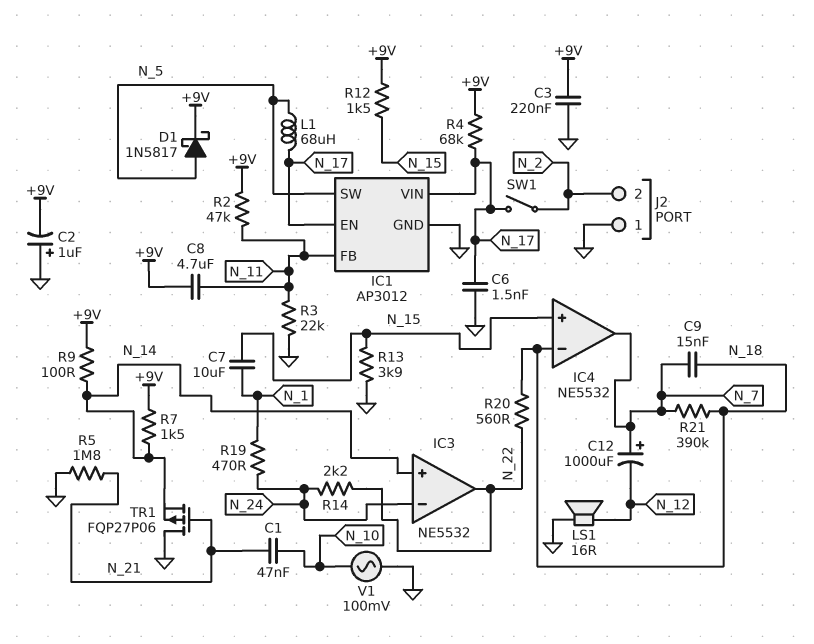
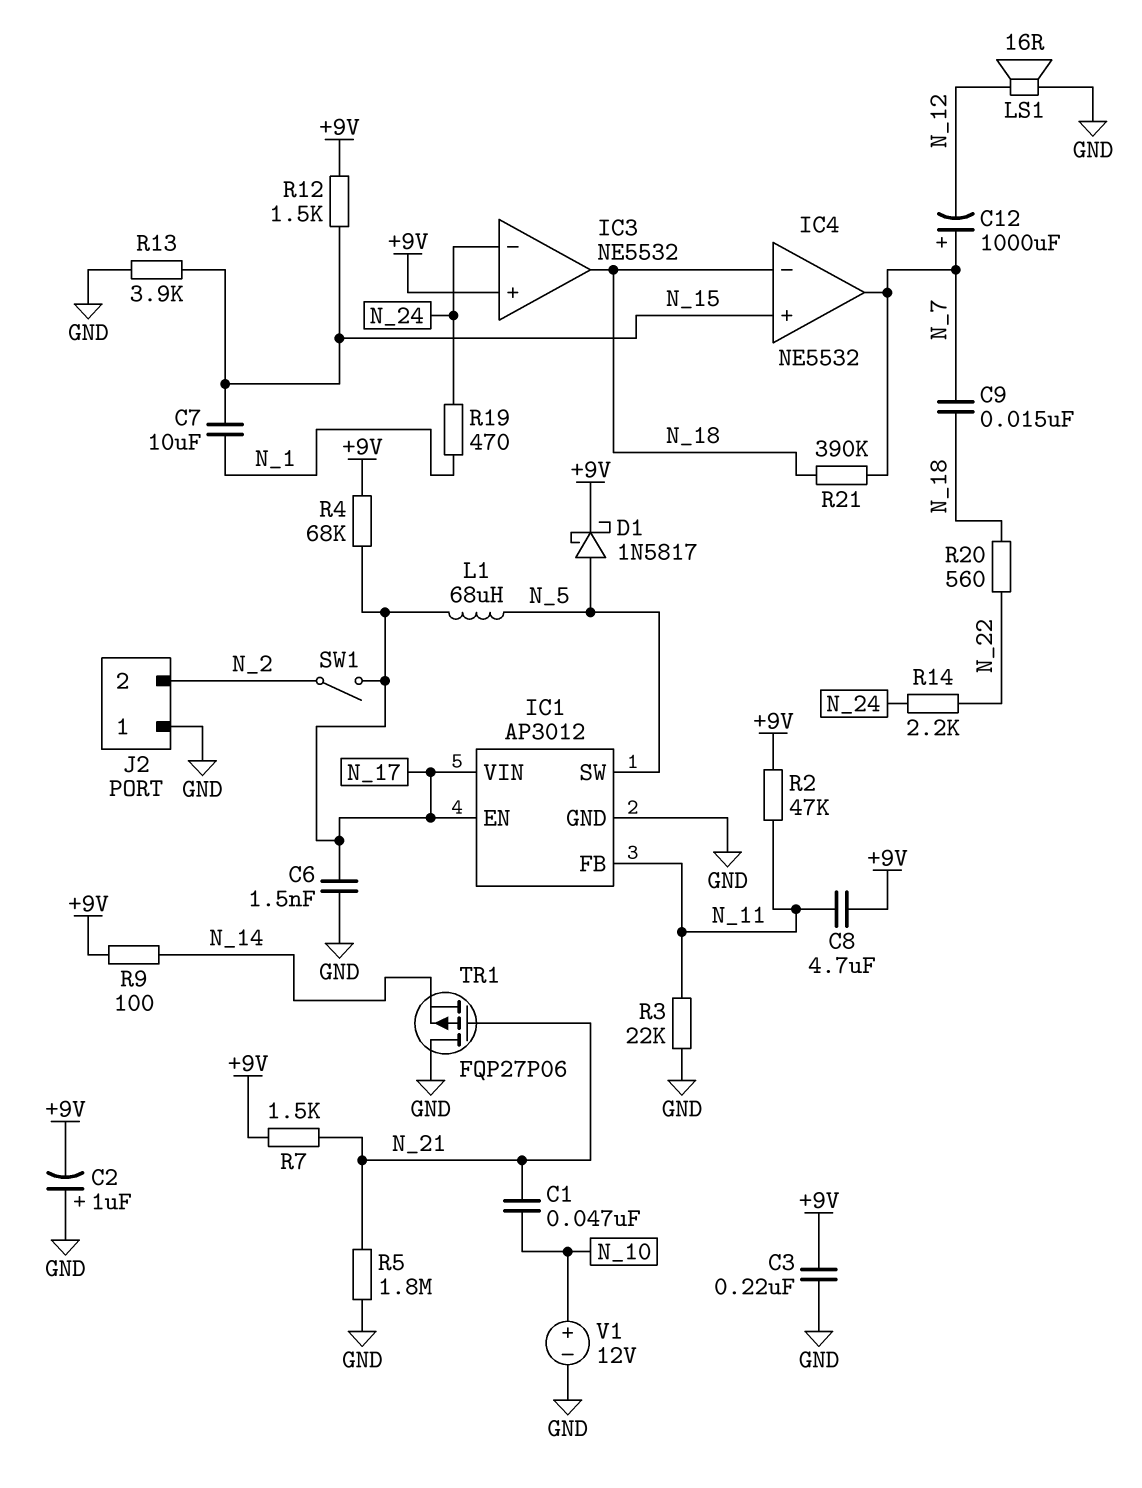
IC3 pin in+: N_14 -> +9V
IC3 pin out: N_22 -> N_18
R7: 1.5k (+9V, N_14) -> 1.5k (+9V, N_21)
V1: AC 100mV (GND, N_10) -> 12V (plus N_10, minus GND)

